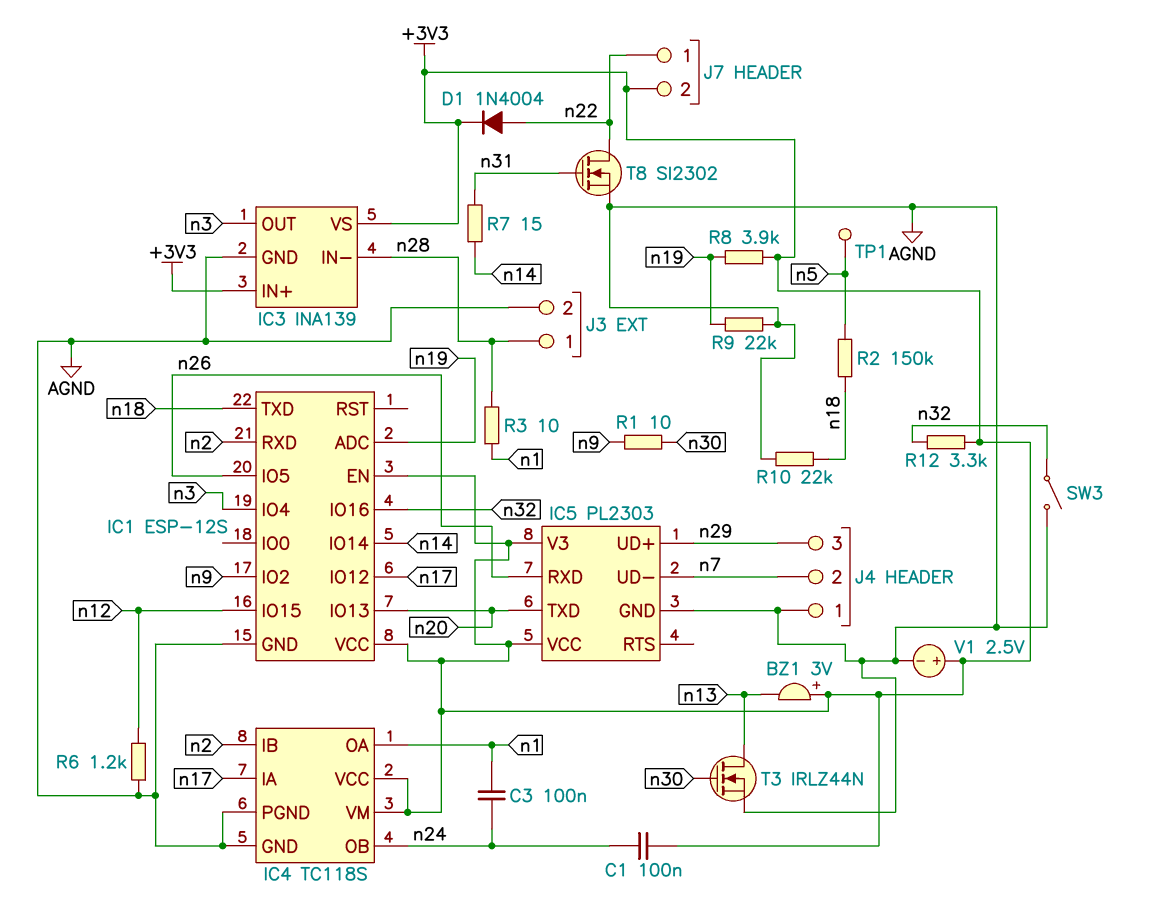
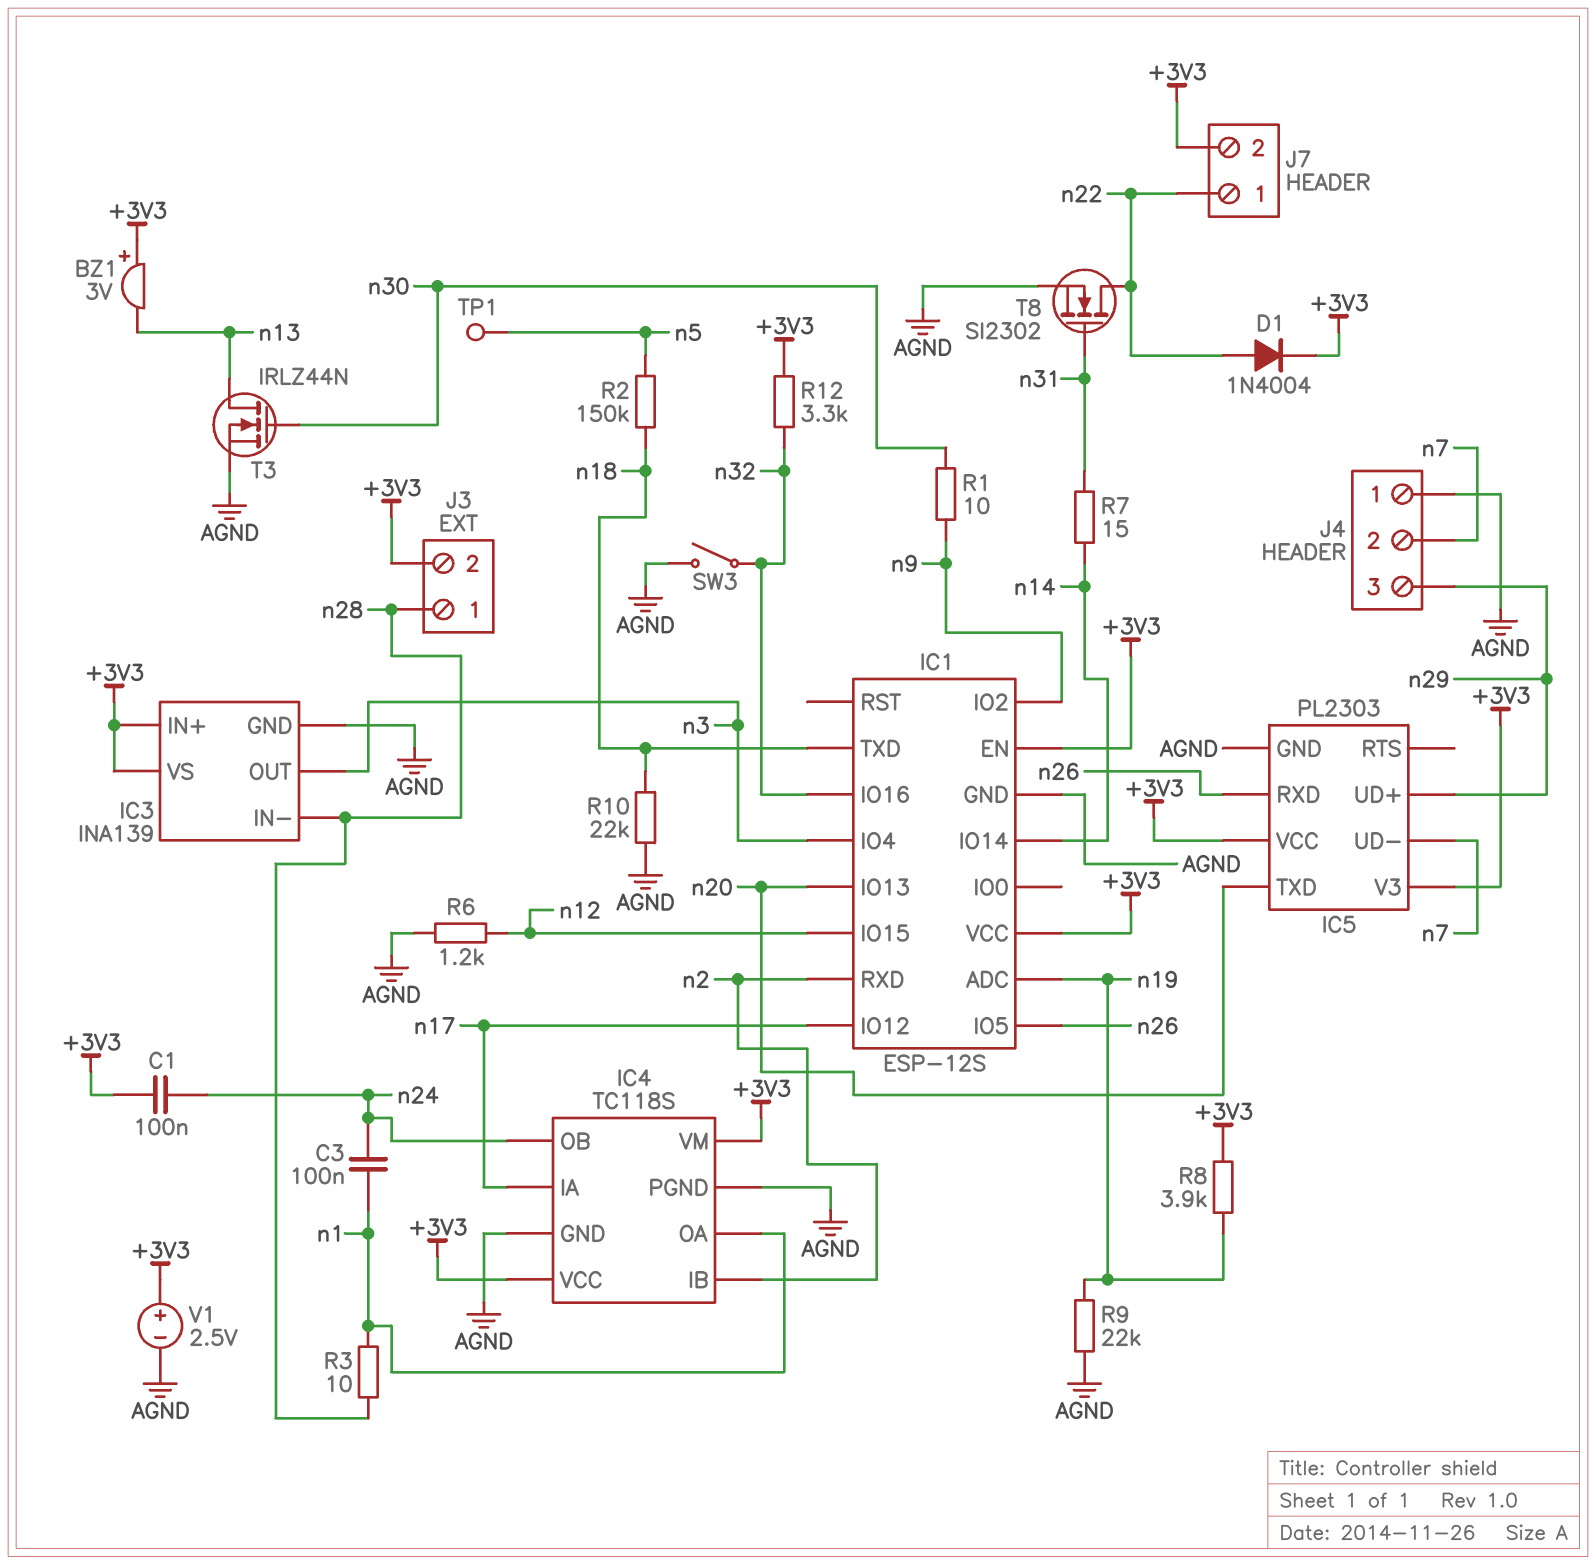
J3 pin 2: AGND -> +3V3

